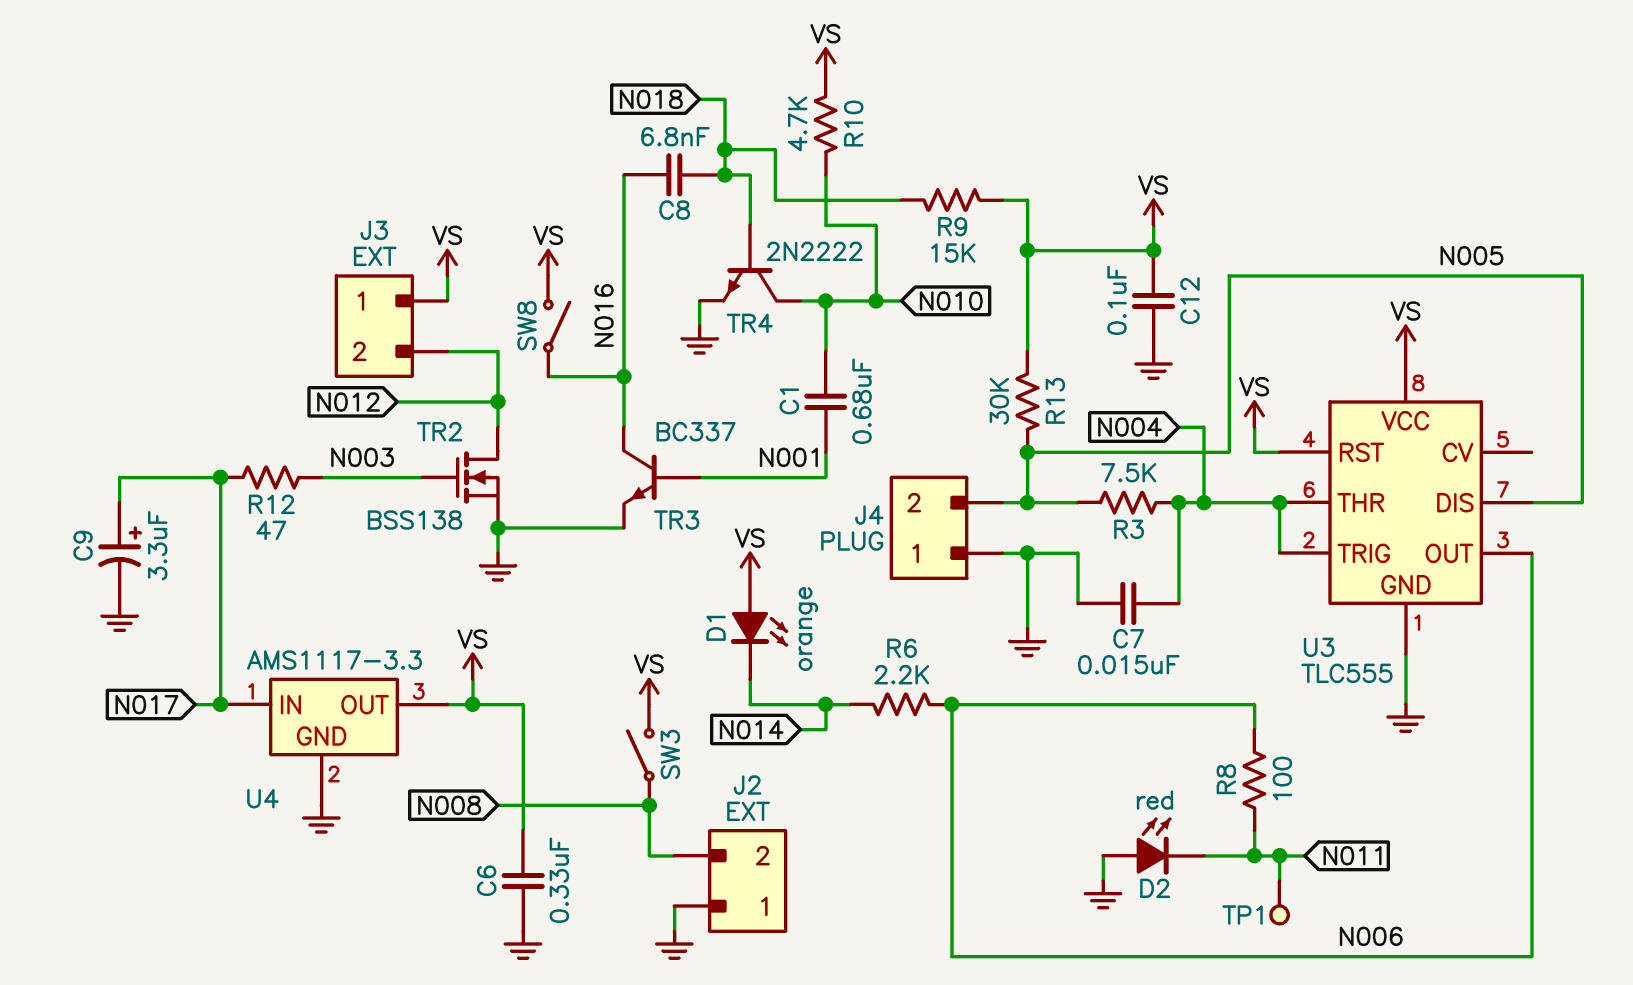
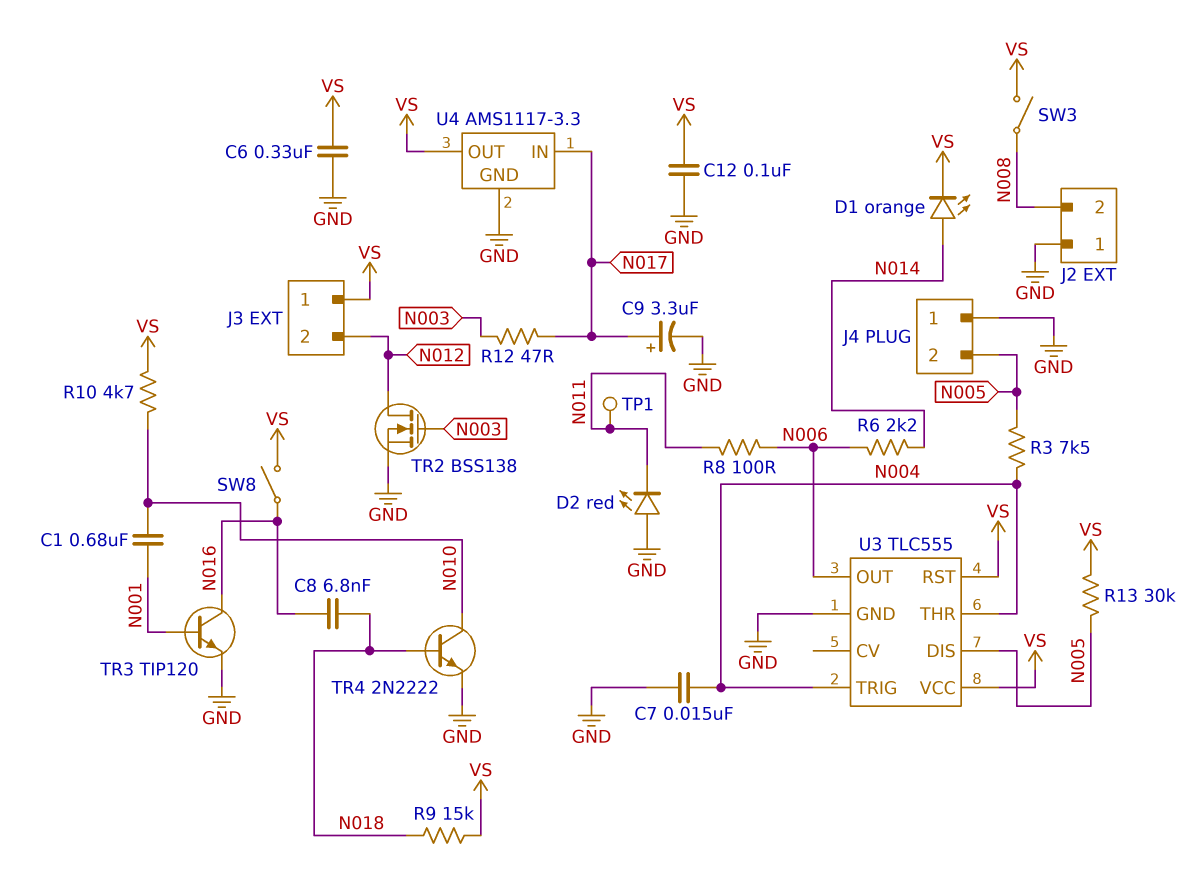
D1: LED orange (A VS, K N014) -> LED orange (A N014, K VS)
TR3: NPN BC337 (B N001, C N016, E GND) -> NPN TIP120 (B N001, C N016, E GND)

